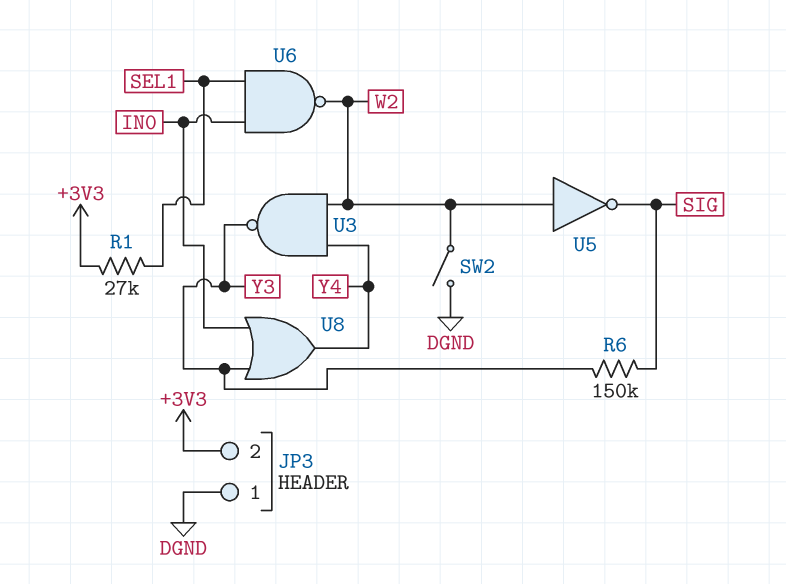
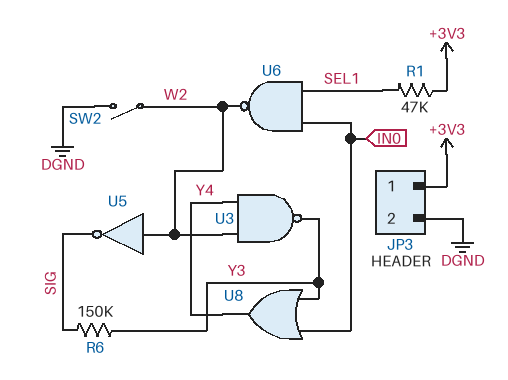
JP3 pin 1: DGND -> +3V3
JP3 pin 2: +3V3 -> DGND
R1: 27k (+3V3, SEL1) -> 47k (+3V3, SEL1)

